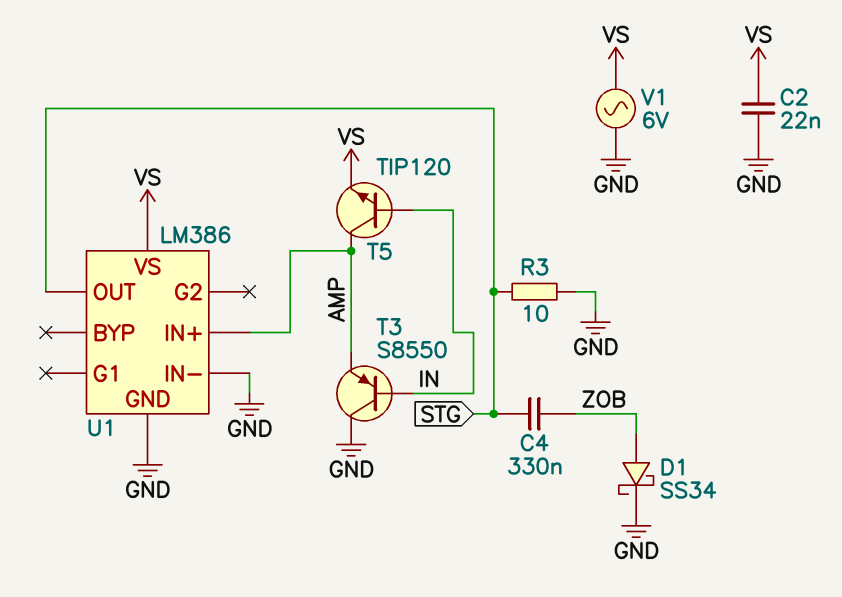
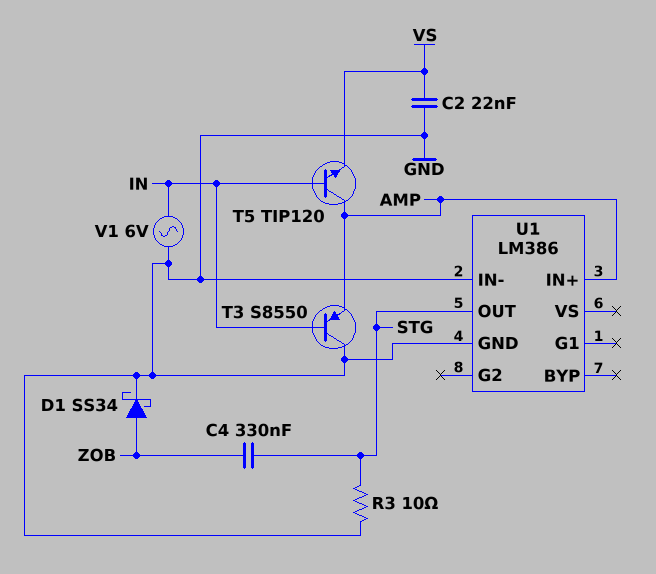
U1 pin VS: VS -> none
V1: AC 6V (GND, VS) -> AC 6V (GND, IN)

